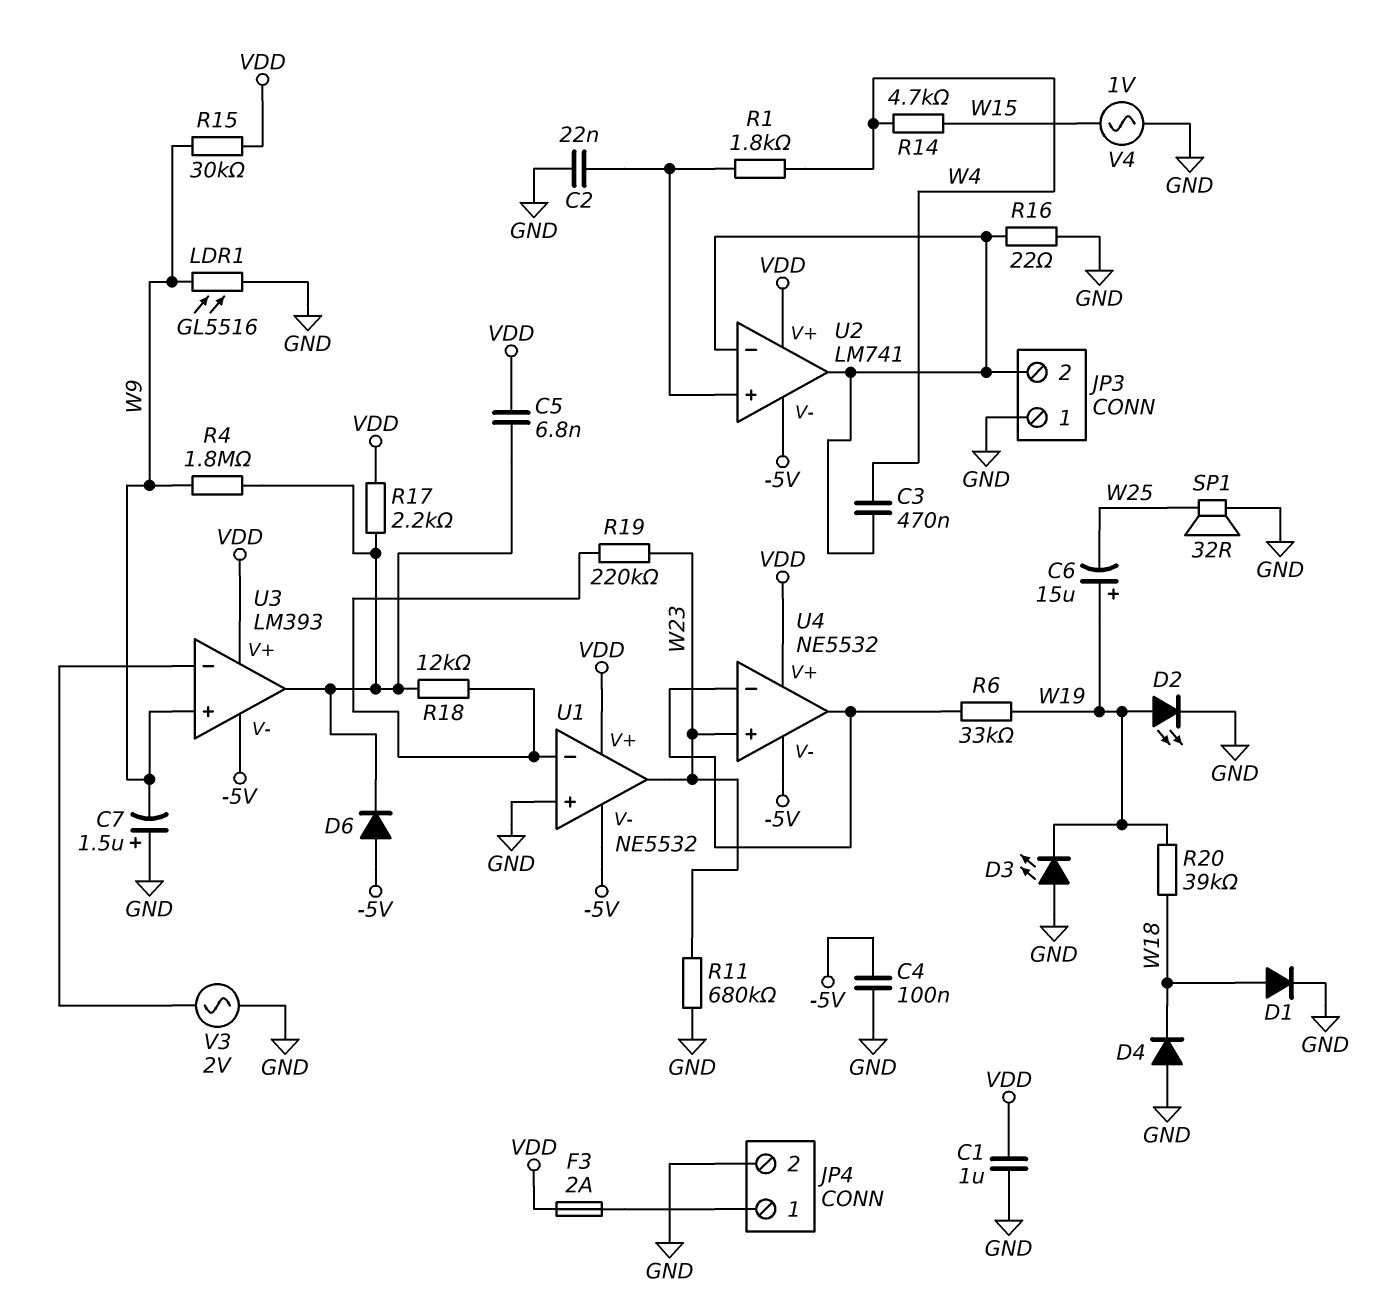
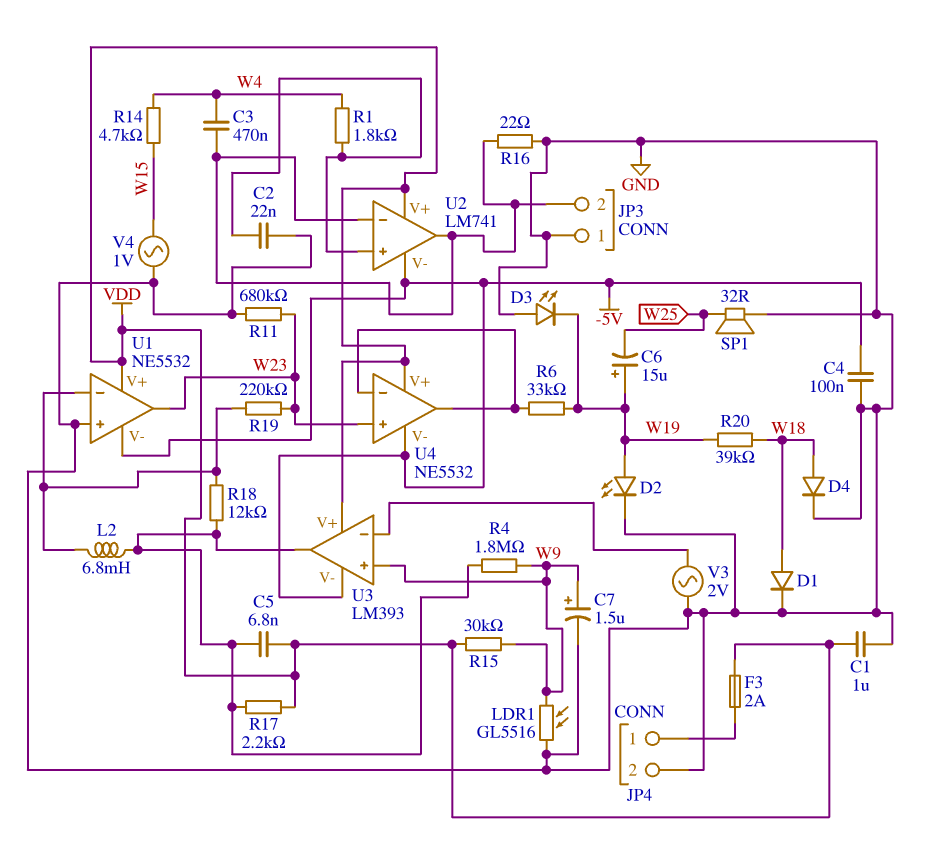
C7: 1.5uF (plus GND, minus W9) -> 1.5uF (plus W9, minus GND)
D4: diode (A GND, K W18) -> diode (A W18, K GND)
D6: diode (A -5V, K U3/out) -> none
L2: none -> 6.8mH (U1/in-, U3/out)

